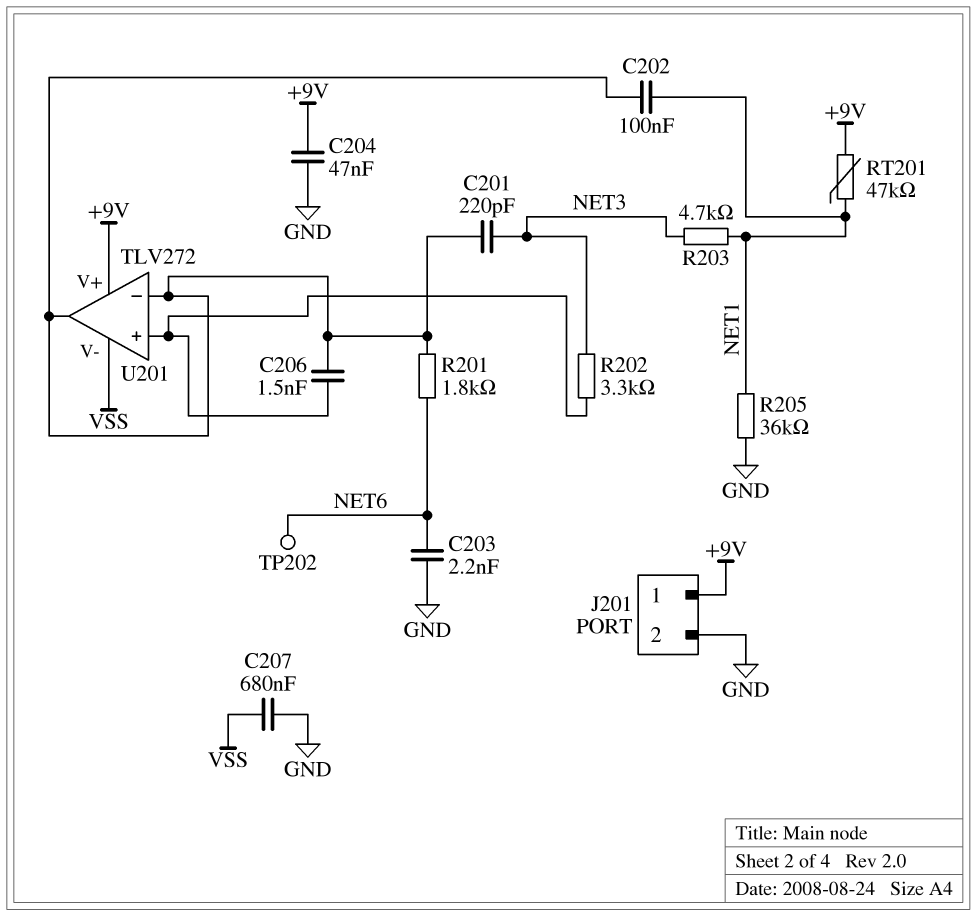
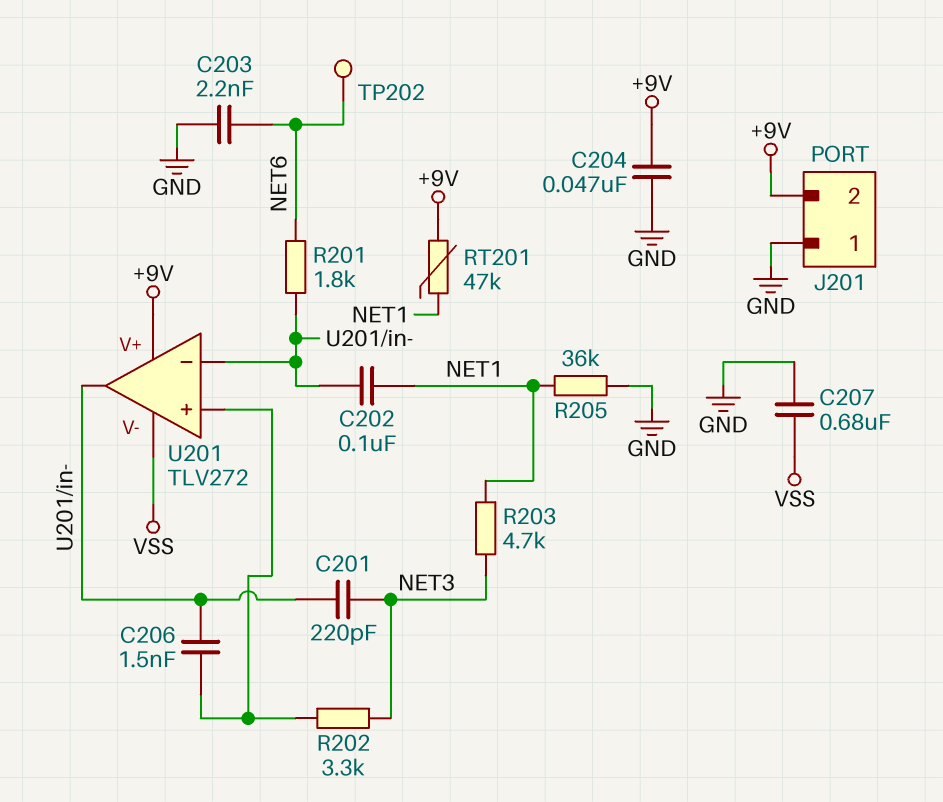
J201 pin 1: +9V -> GND
J201 pin 2: GND -> +9V

